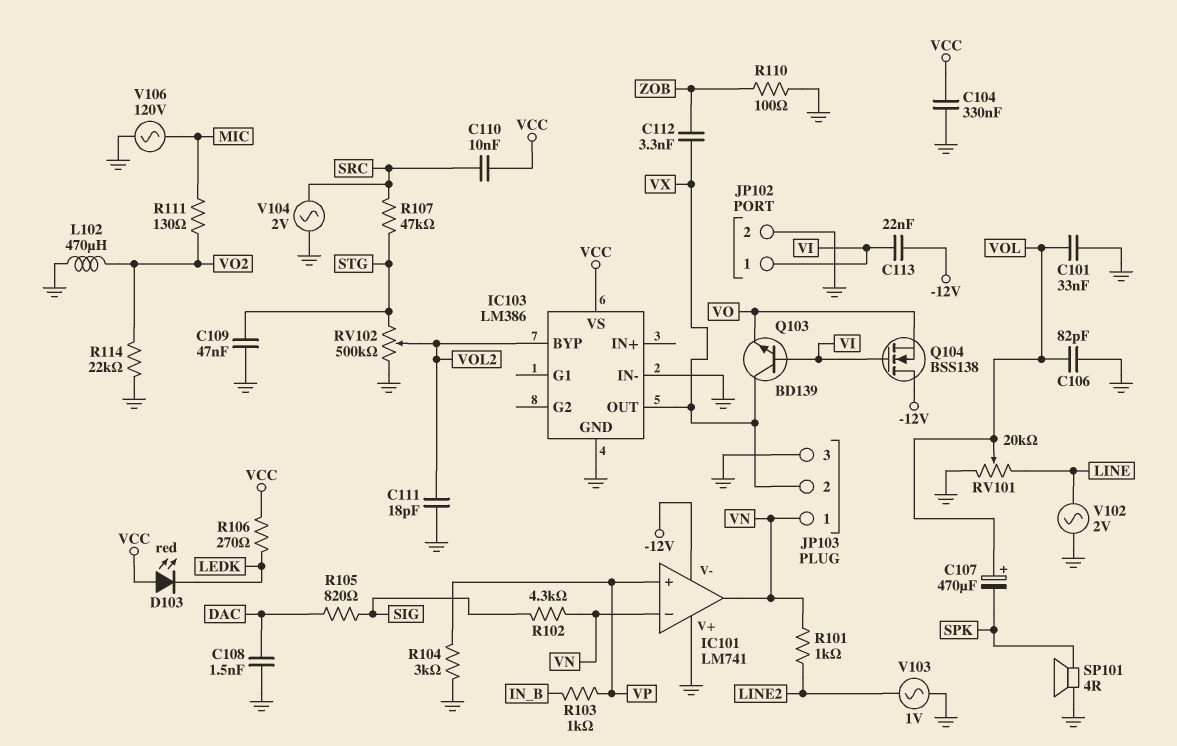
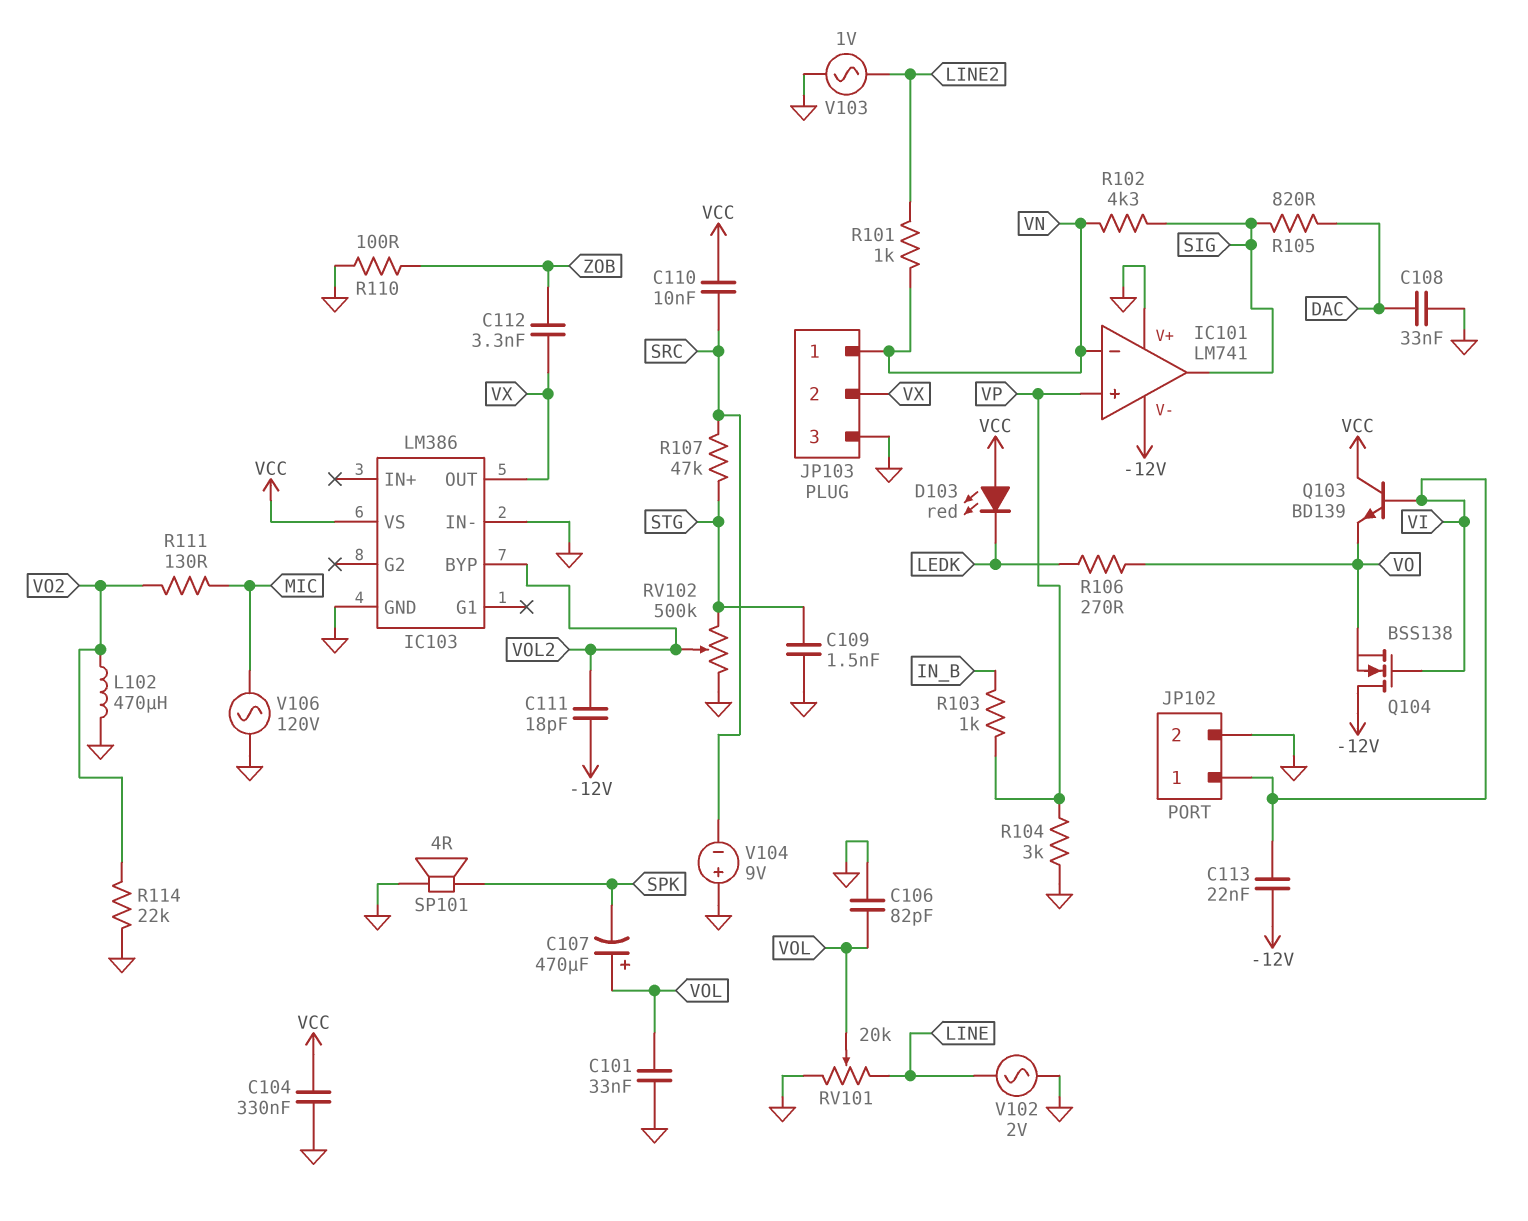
C108: 1.5nF (DAC, GND) -> 33nF (DAC, GND)
C109: 47nF (GND, STG) -> 1.5nF (GND, STG)
C111: 18pF (GND, VOL2) -> 18pF (-12V, VOL2)
IC101 pin out: VN -> SIG
Q103: NPN BD139 (B VI, C VX, E VO) -> NPN BD139 (B VI, C VCC, E VO)
R106: 270 (LEDK, VCC) -> 270 (LEDK, VO)
V104: AC 2V (GND, SRC) -> 9V (plus GND, minus SRC)

